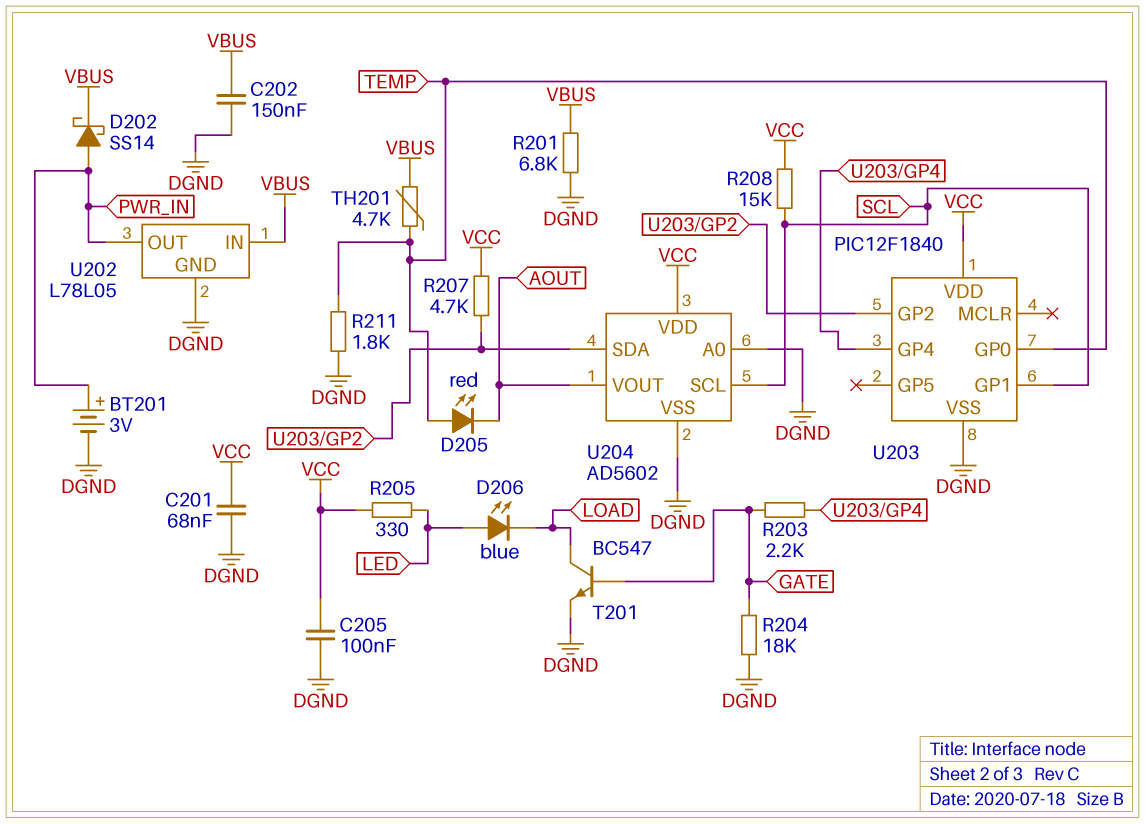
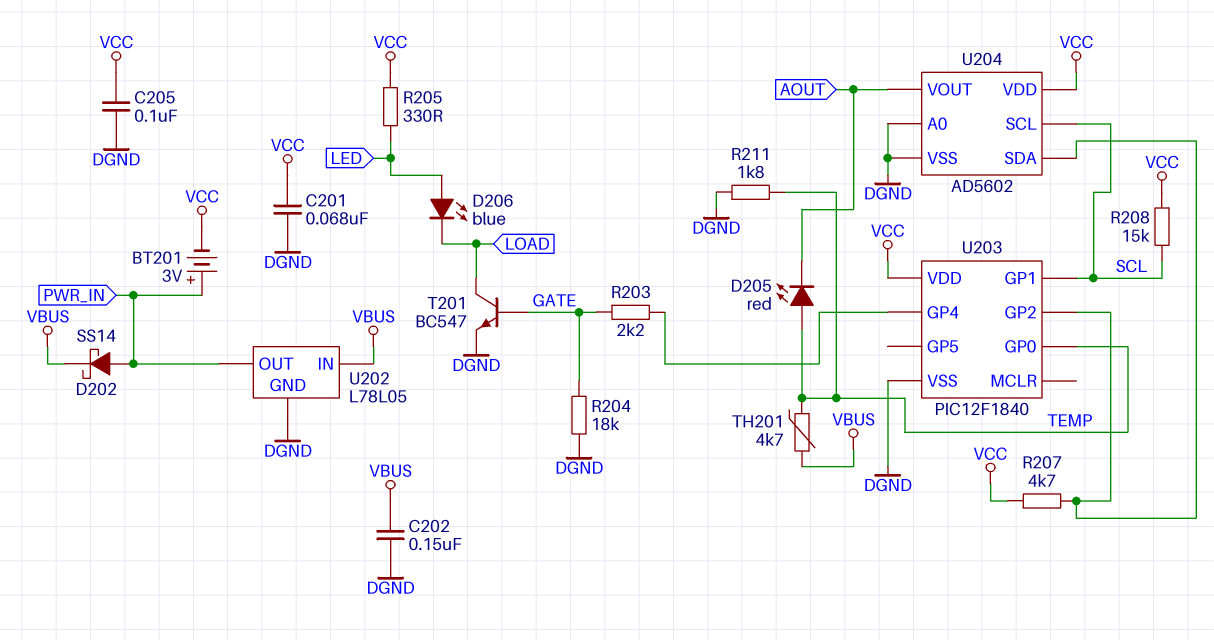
BT201: 3V (plus PWR_IN, minus DGND) -> 3V (plus PWR_IN, minus VCC)
R201: 6.8k (DGND, VBUS) -> none

